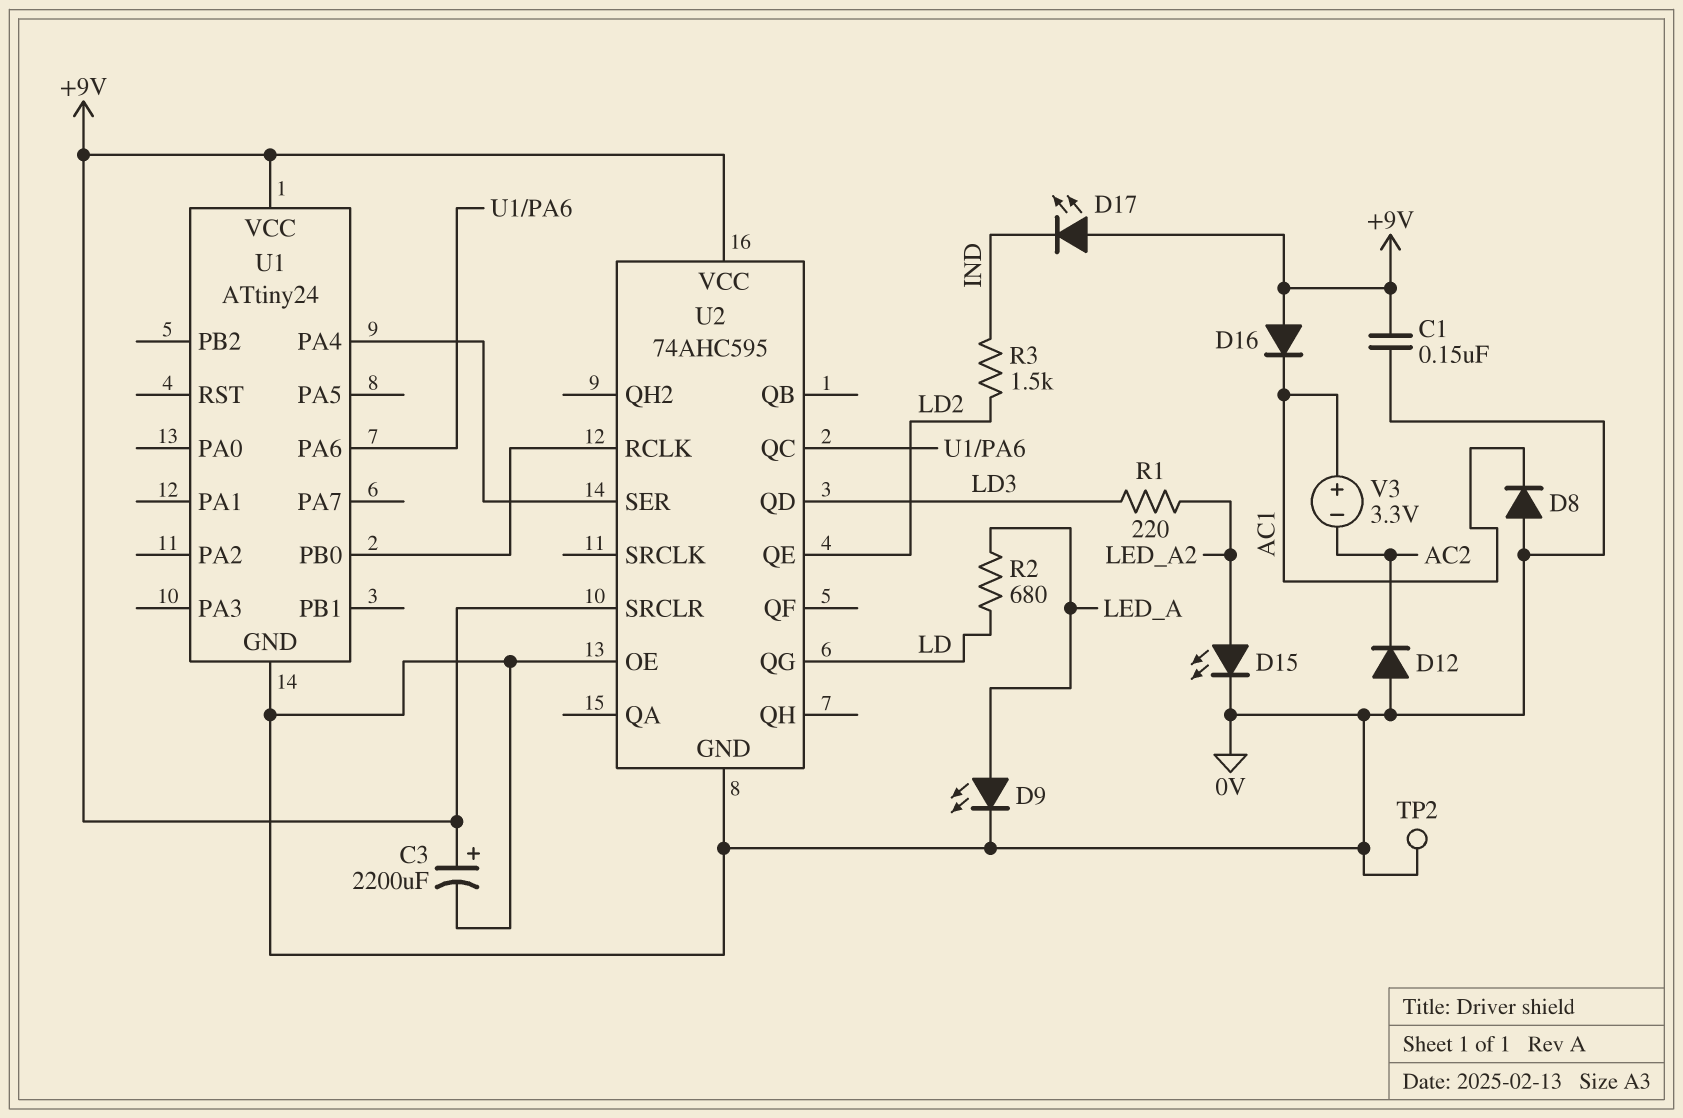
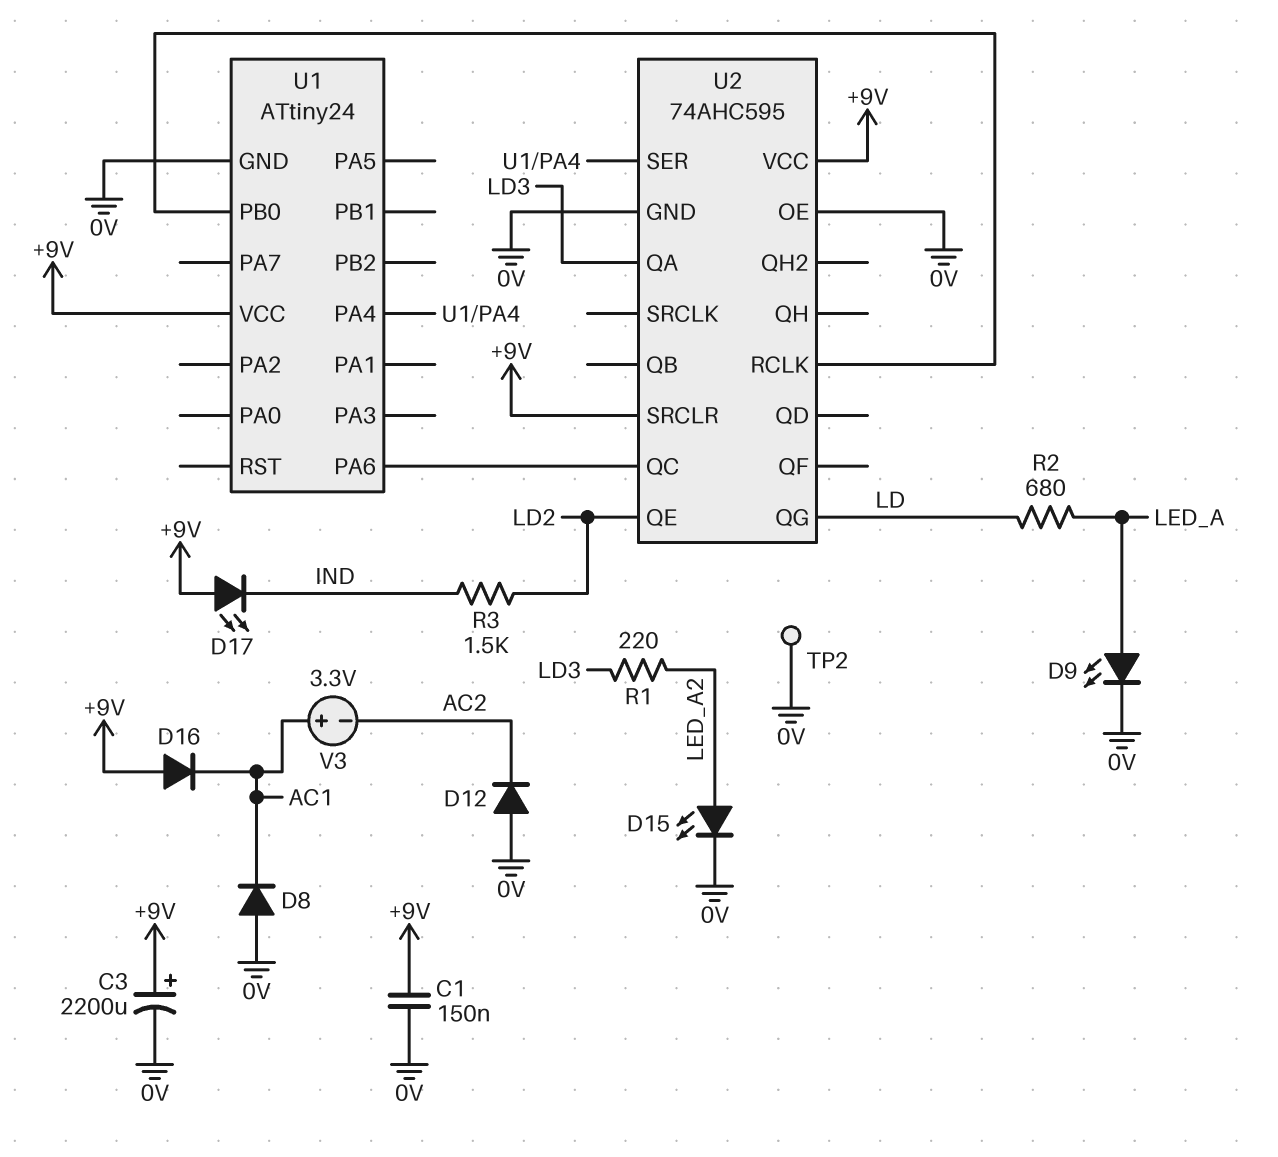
U2 pin QA: none -> LD3
U2 pin QD: LD3 -> none

